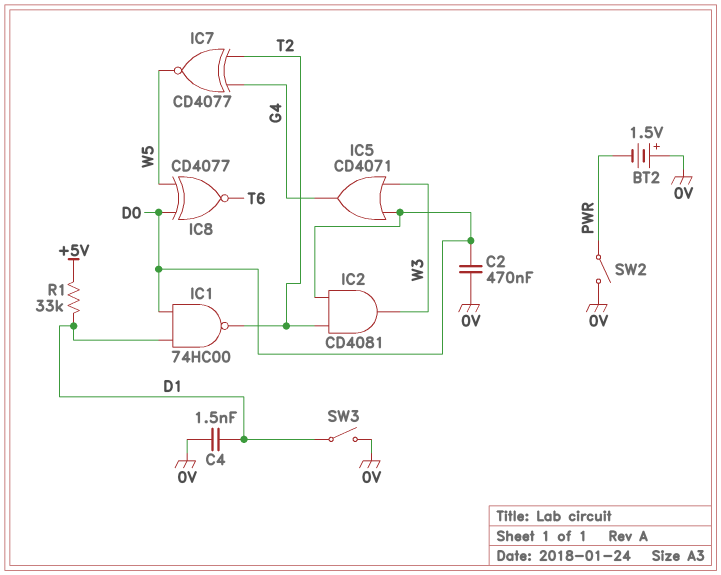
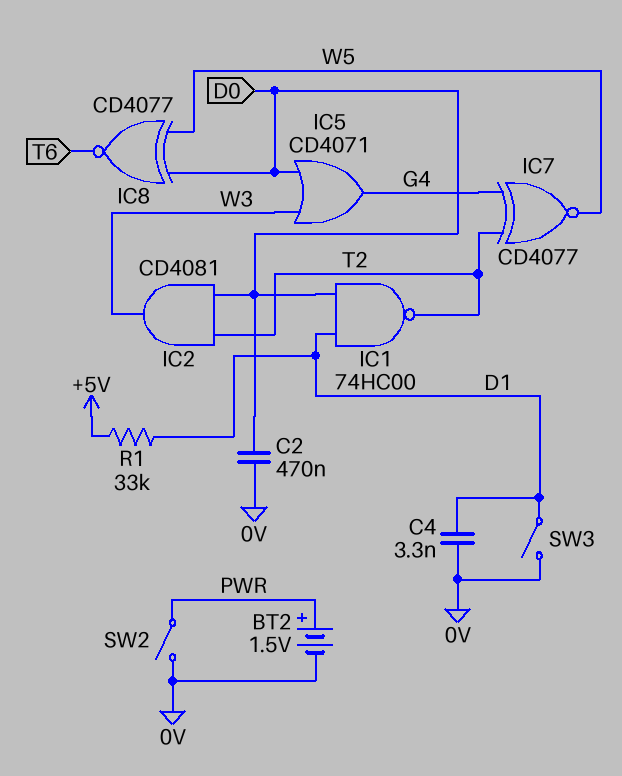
BT2: 1.5V (plus 0V, minus PWR) -> 1.5V (plus PWR, minus 0V)
C4: 1.5nF (0V, D1) -> 3.3nF (0V, D1)

